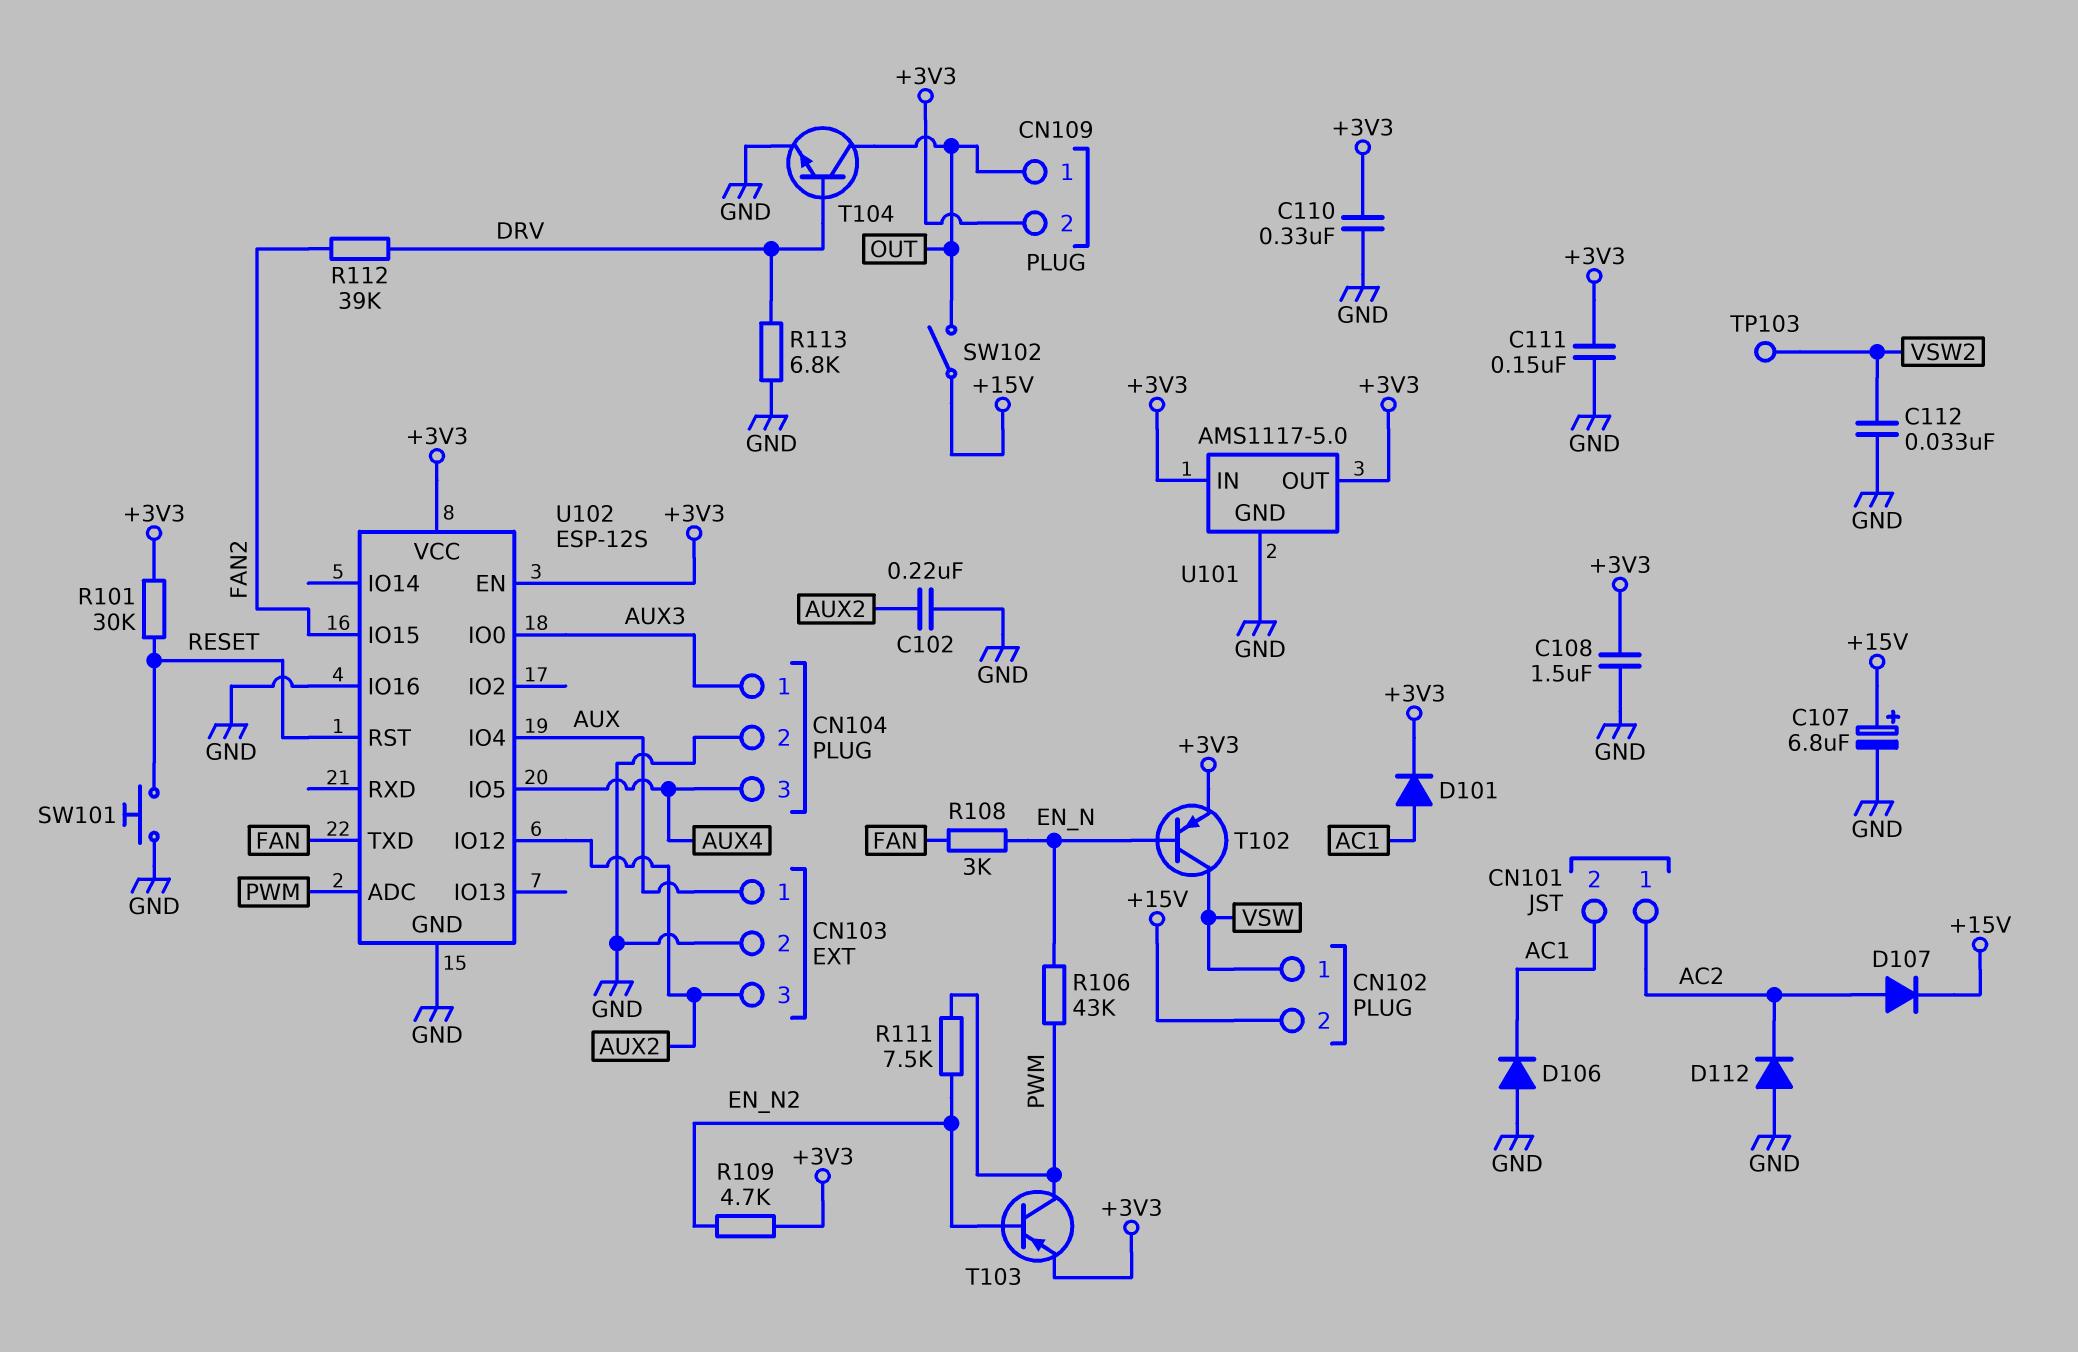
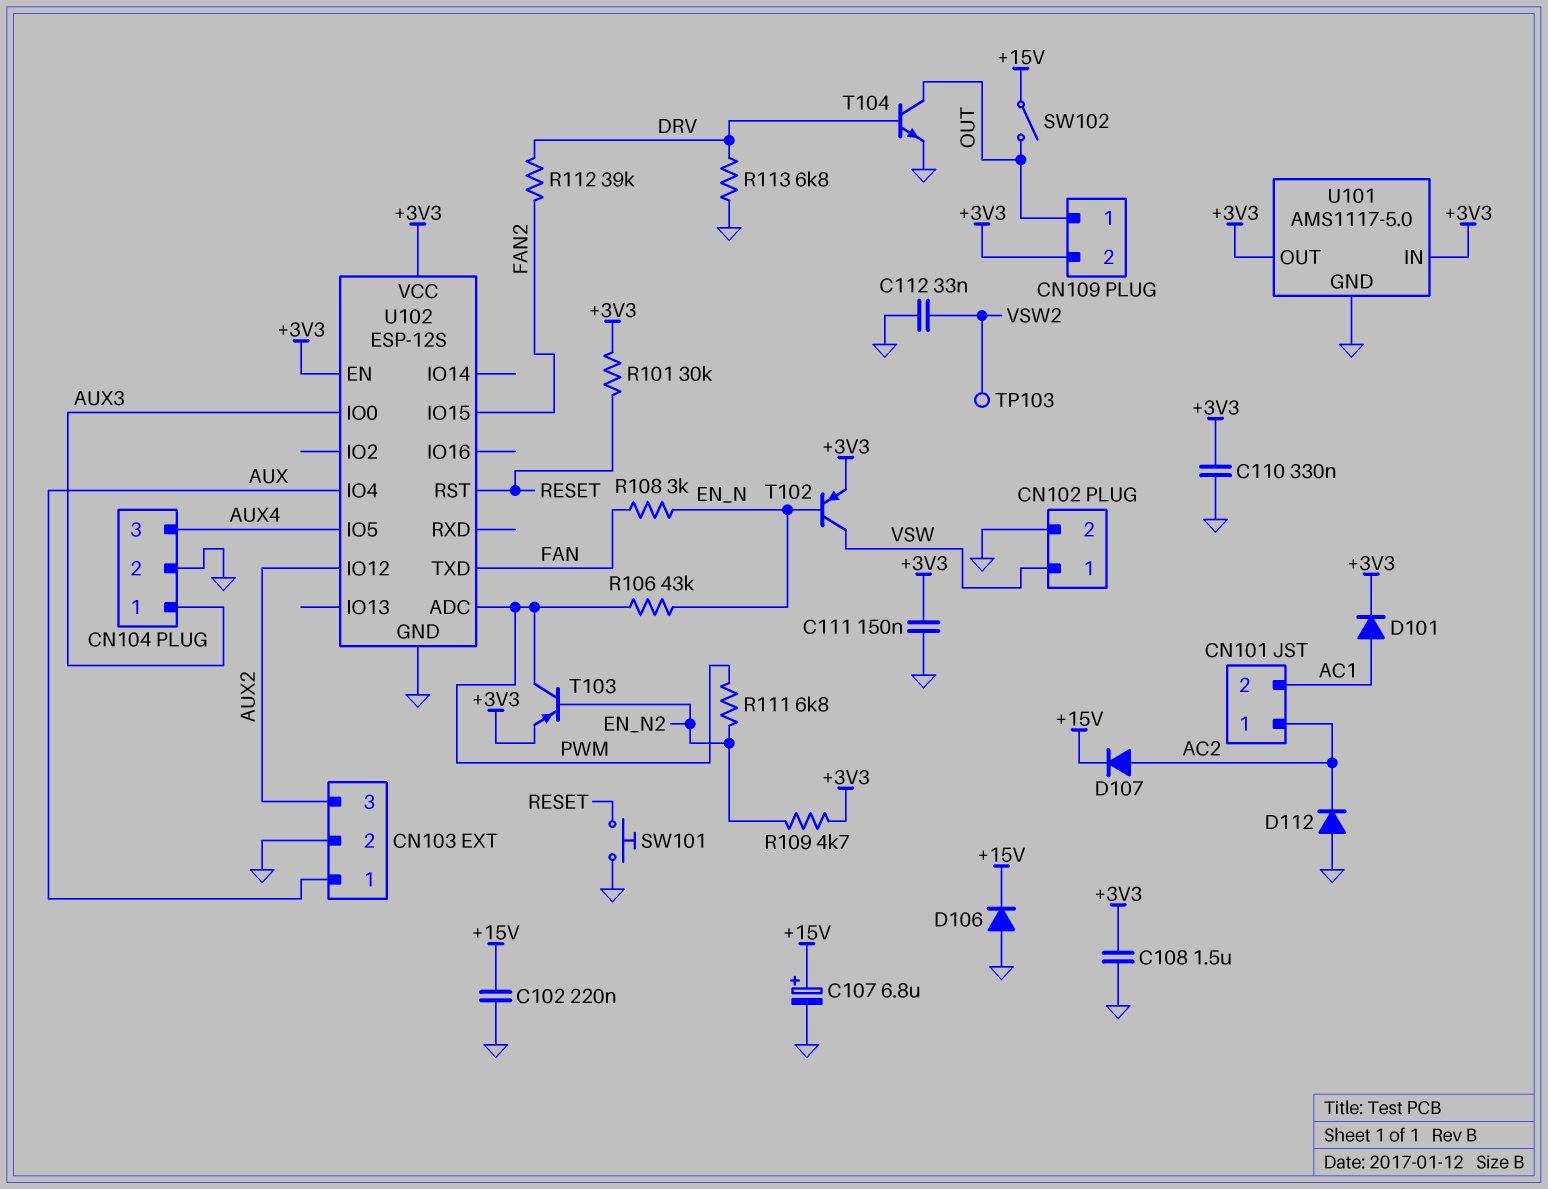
C102: 220nF (AUX2, GND) -> 220nF (+15V, GND)
CN102 pin 2: +15V -> GND
D106: diode (A GND, K AC1) -> diode (A GND, K +15V)
R111: 7.5k (EN_N2, PWM) -> 6.8k (EN_N2, PWM)
U102 pin IO16: GND -> none

